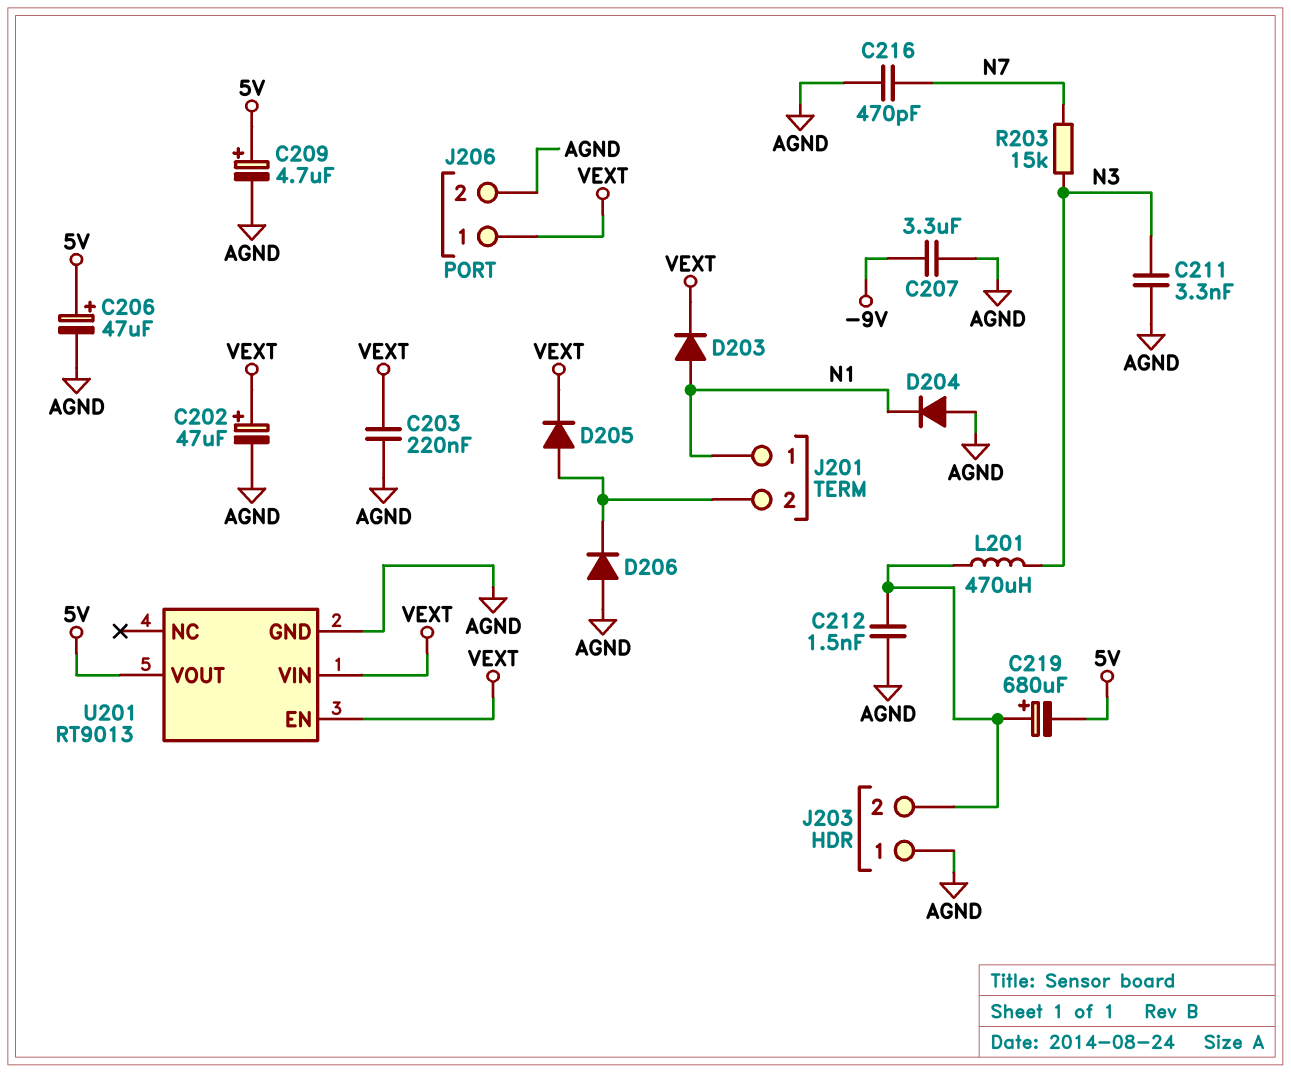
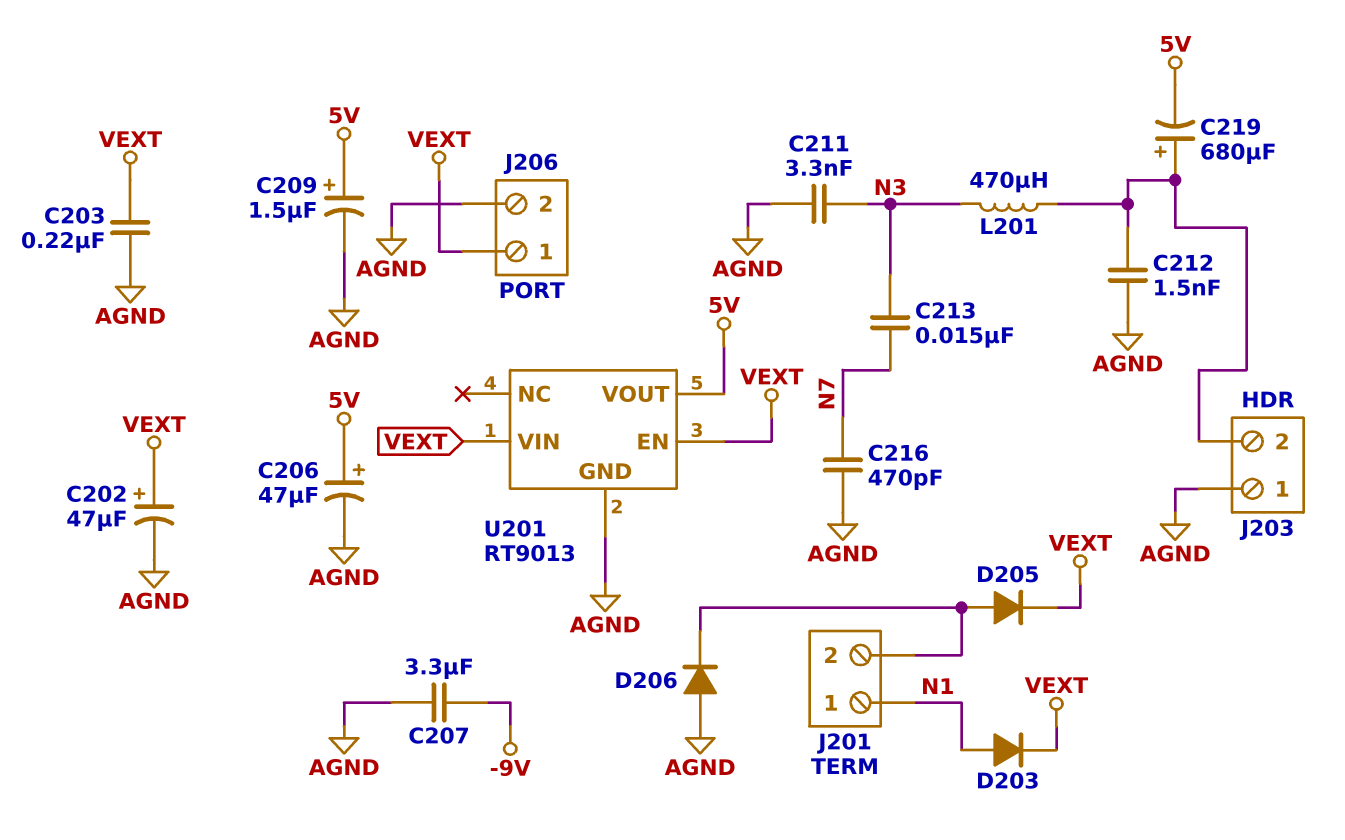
C209: 4.7uF (plus 5V, minus AGND) -> 1.5uF (plus 5V, minus AGND)
C213: none -> 15nF (N3, N7)
D204: diode (A AGND, K N1) -> none
R203: 15k (N3, N7) -> none

